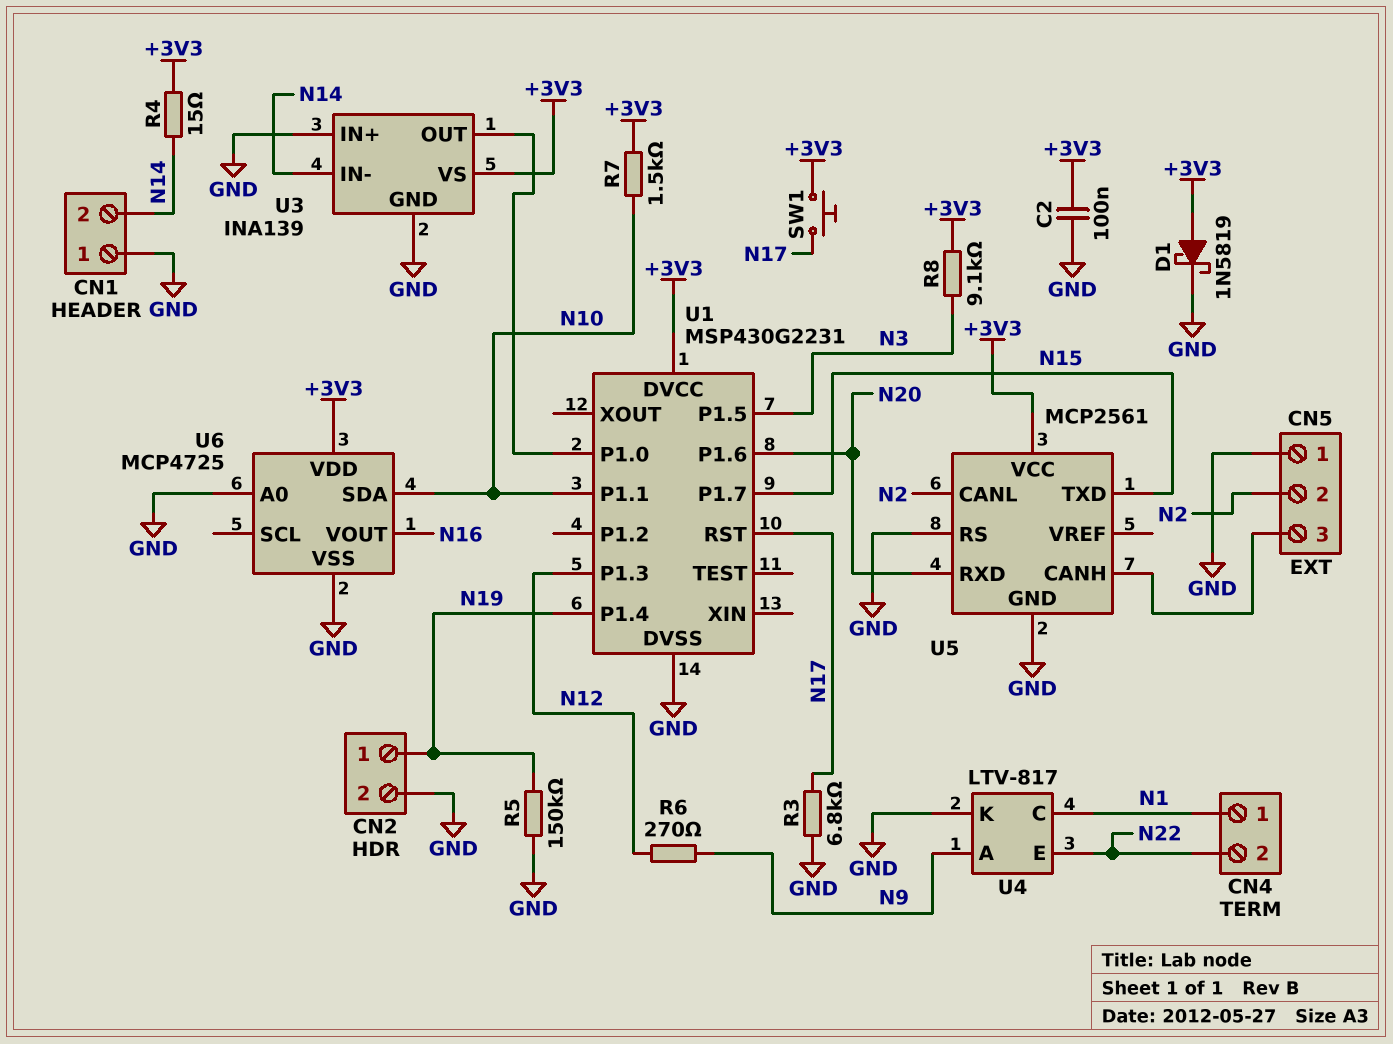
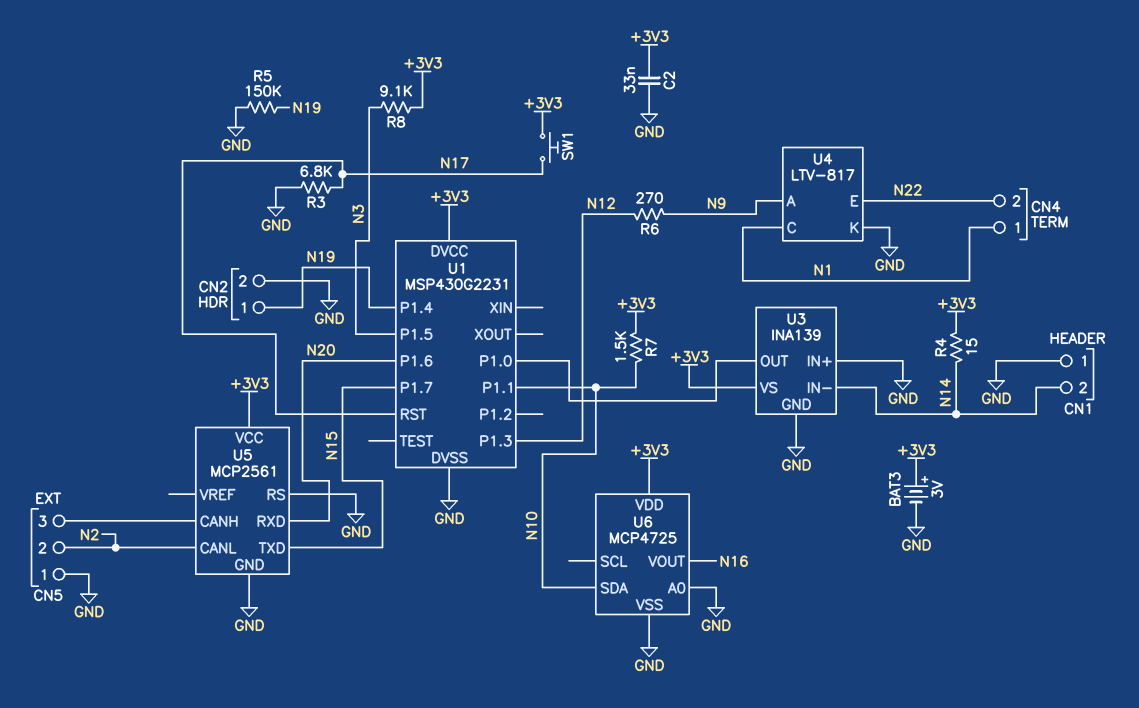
BAT3: none -> 3V (plus +3V3, minus GND)
C2: 100nF (+3V3, GND) -> 33nF (+3V3, GND)
D1: schottky 1N5819 (A +3V3, K GND) -> none

